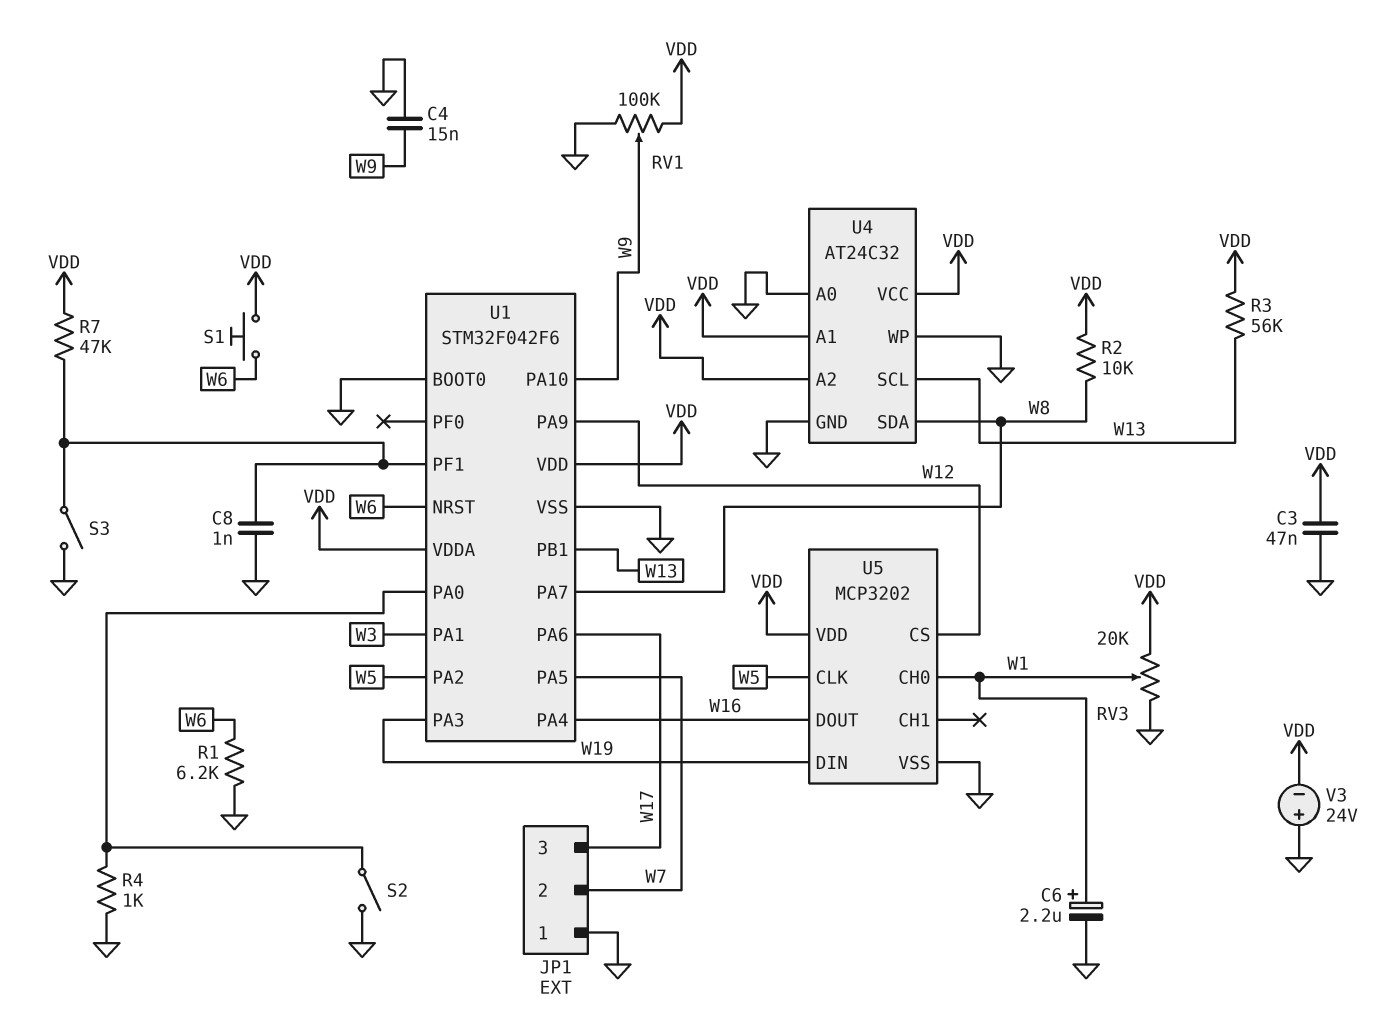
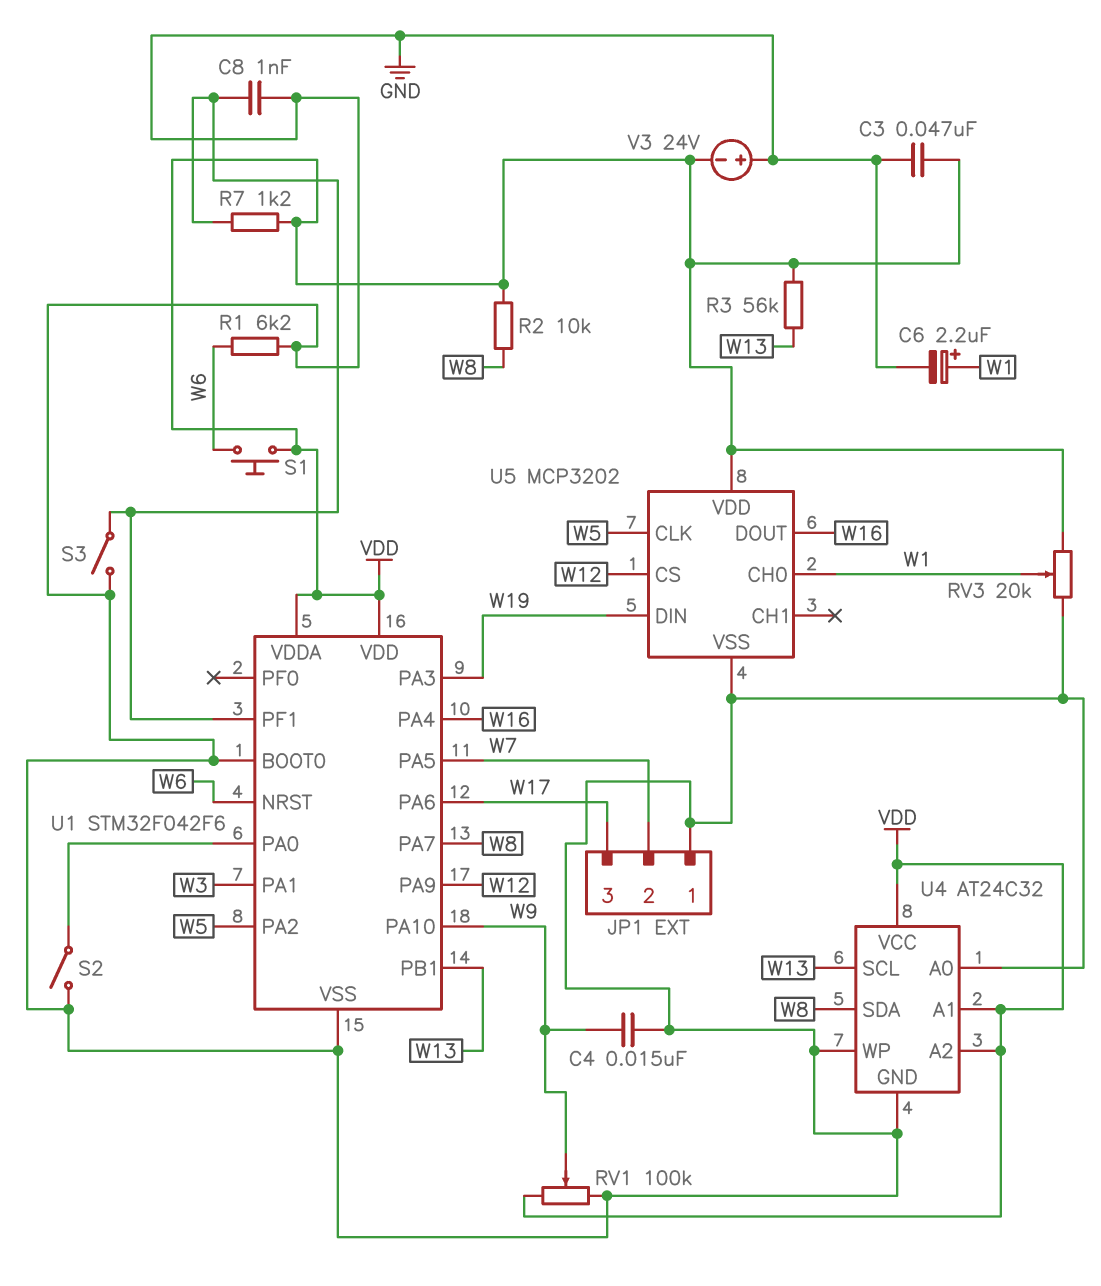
R4: 1k (GND, U1/PA0) -> none
R7: 47k (U1/PF1, VDD) -> 1.2k (U1/PF1, VDD)

